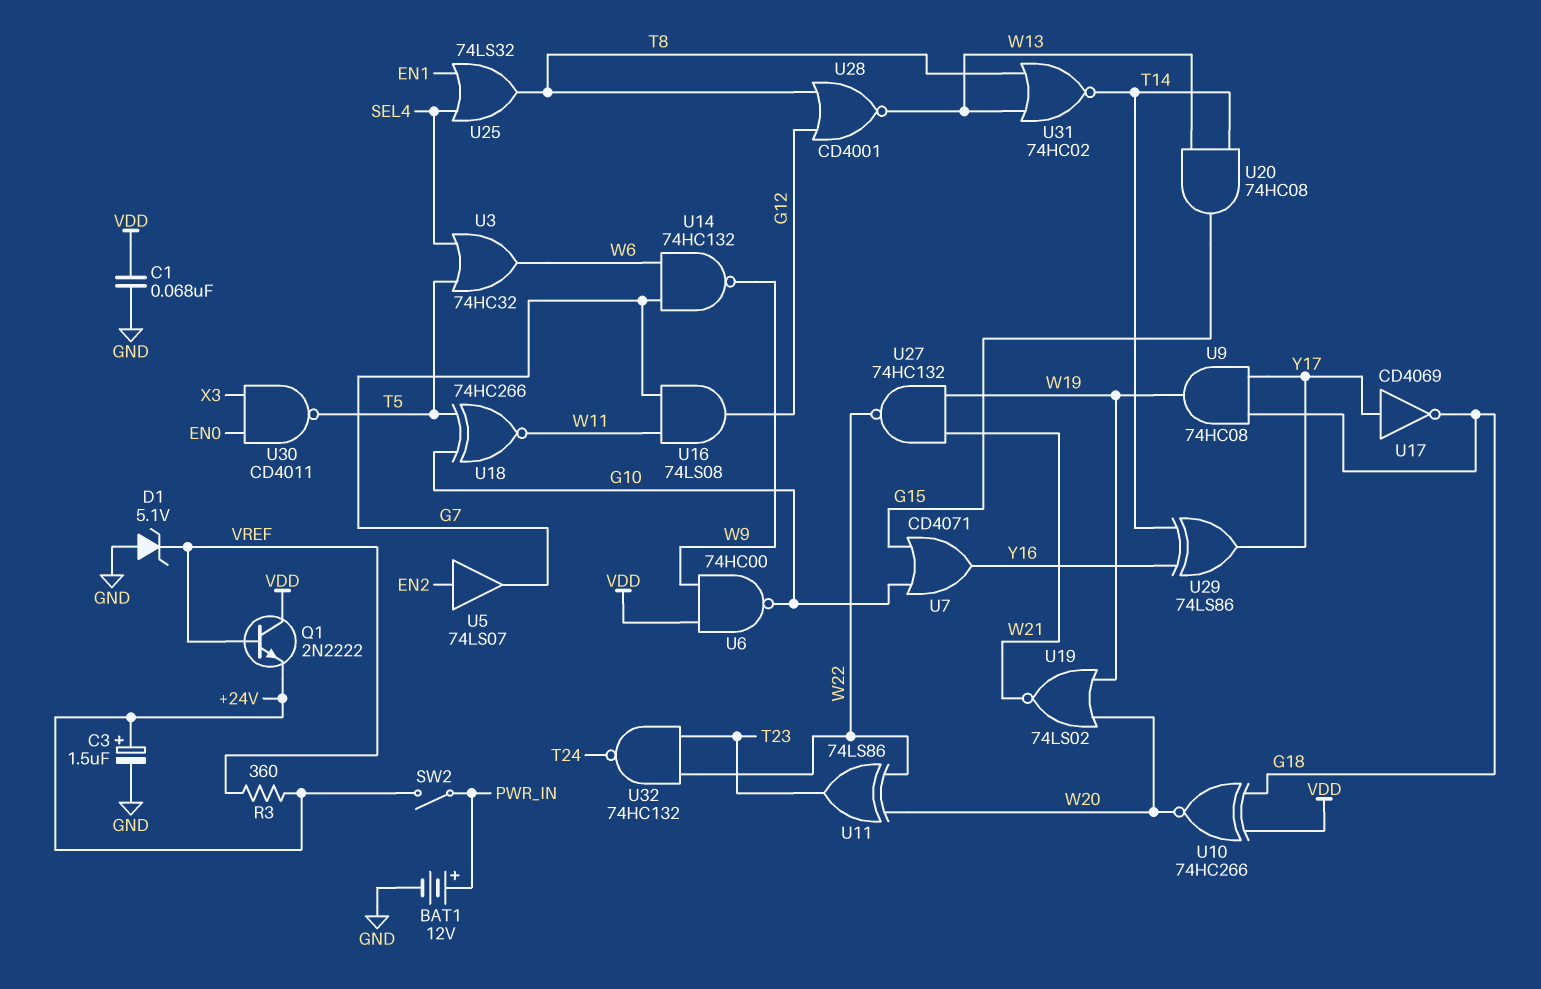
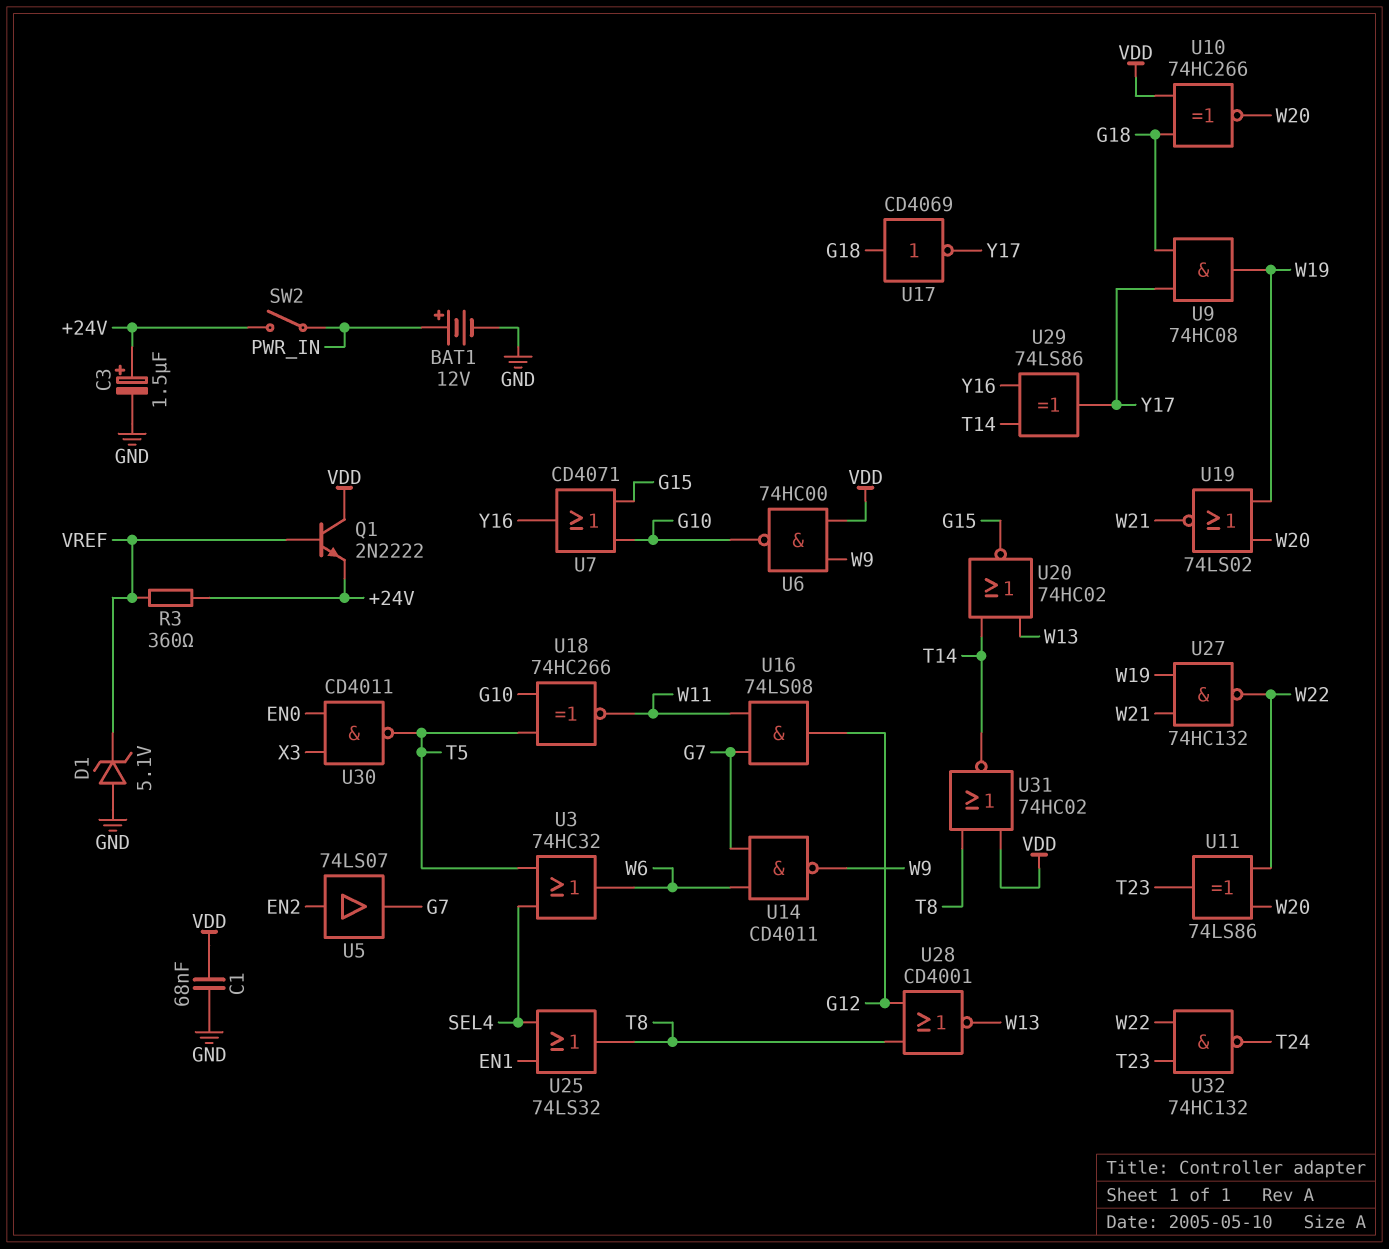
U14: NAND 74HC132 (in G7, in W6, out W9) -> NAND CD4011 (in G7, in W6, out W9)
U17: NOT CD4069 (in Y17, out G18) -> NOT CD4069 (in G18, out Y17)
U20: AND 74HC08 (in T14, in W13, out G15) -> NOR 74HC02 (in T14, in W13, out G15)
U31: NOR 74HC02 (in T8, in W13, out T14) -> NOR 74HC02 (in T8, in VDD, out T14)

